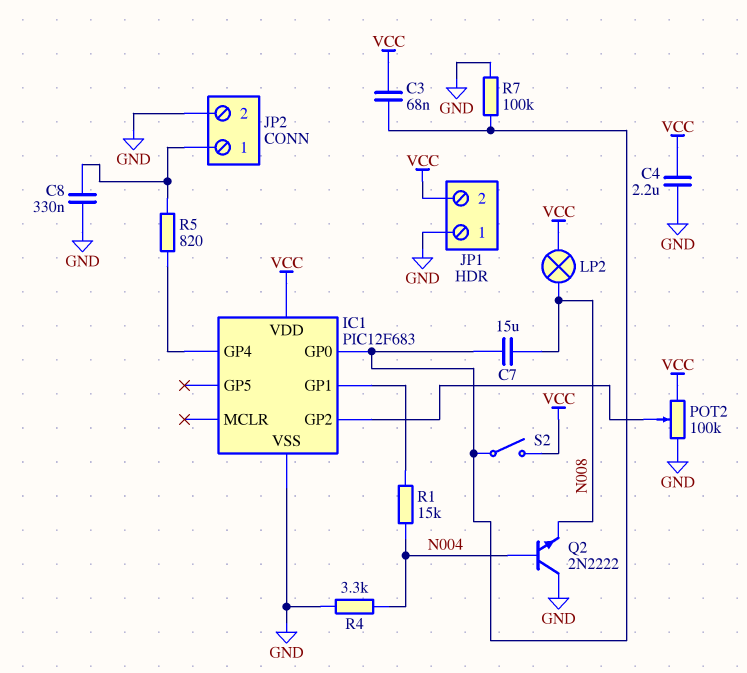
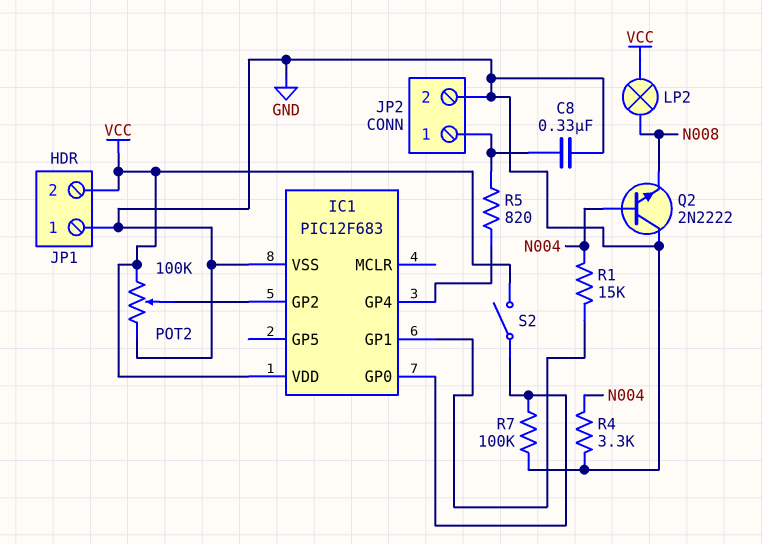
C3: 68nF (IC1/GP0, VCC) -> none
C4: 2.2uF (GND, VCC) -> none
C7: 15uF (IC1/GP0, N008) -> none

